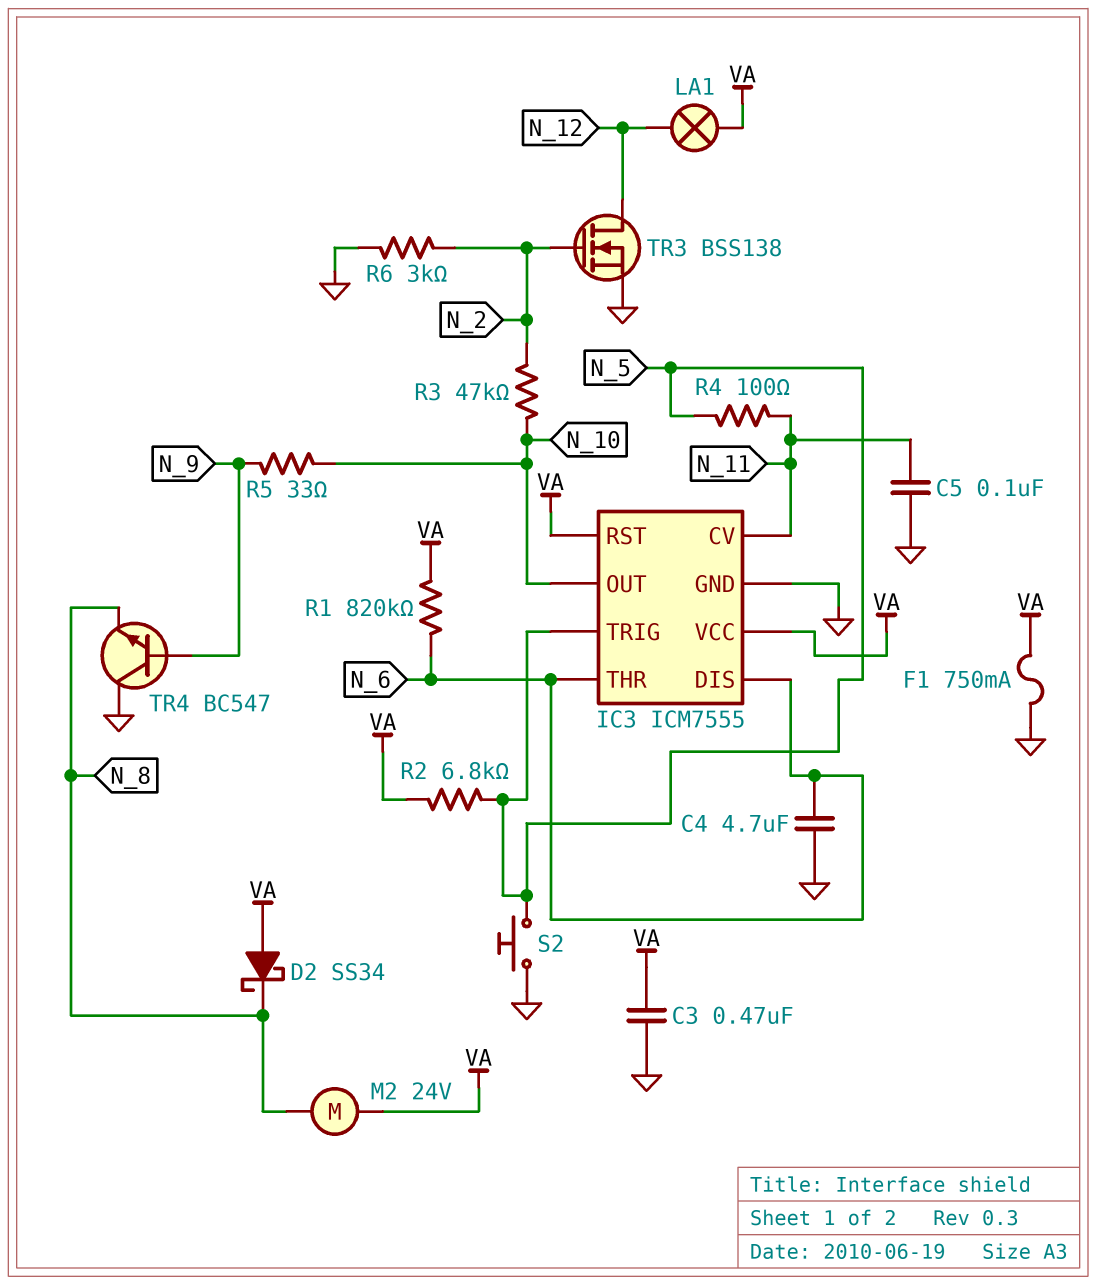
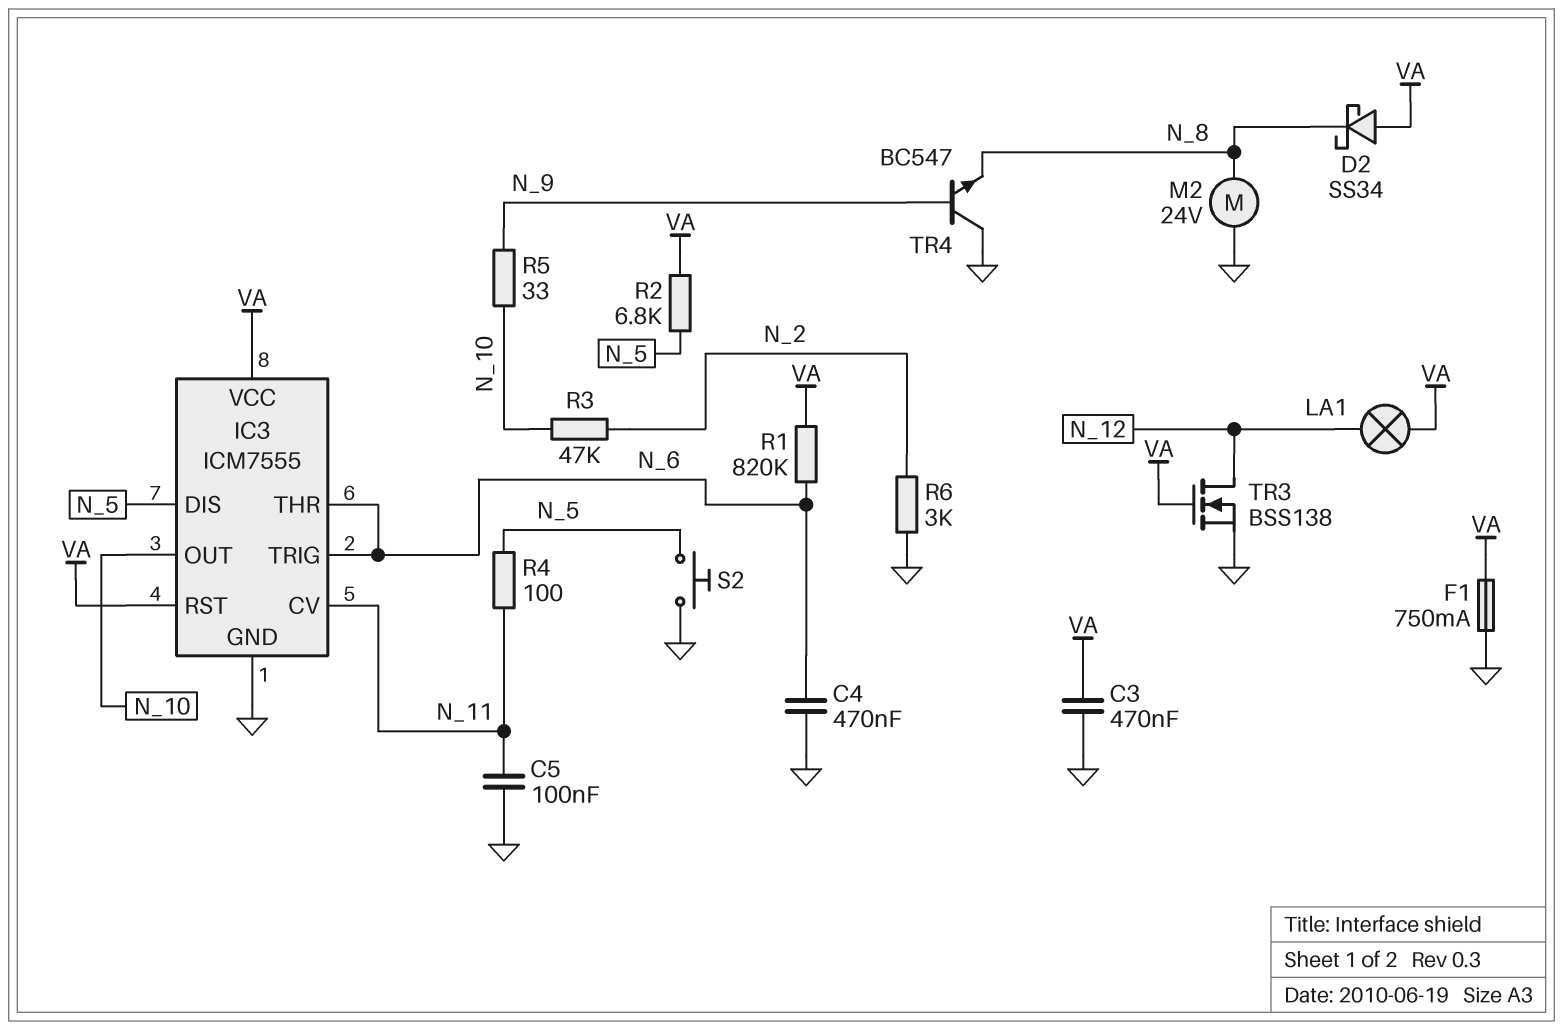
C4: 4.7uF (GND, N_6) -> 470nF (GND, N_6)
IC3 pin DIS: N_6 -> N_5
IC3 pin TRIG: N_5 -> N_6
M2: motor 24V (N_8, VA) -> motor 24V (GND, N_8)
TR3: NMOS BSS138 (G N_2, D N_12, S GND) -> NMOS BSS138 (G VA, D N_12, S GND)

